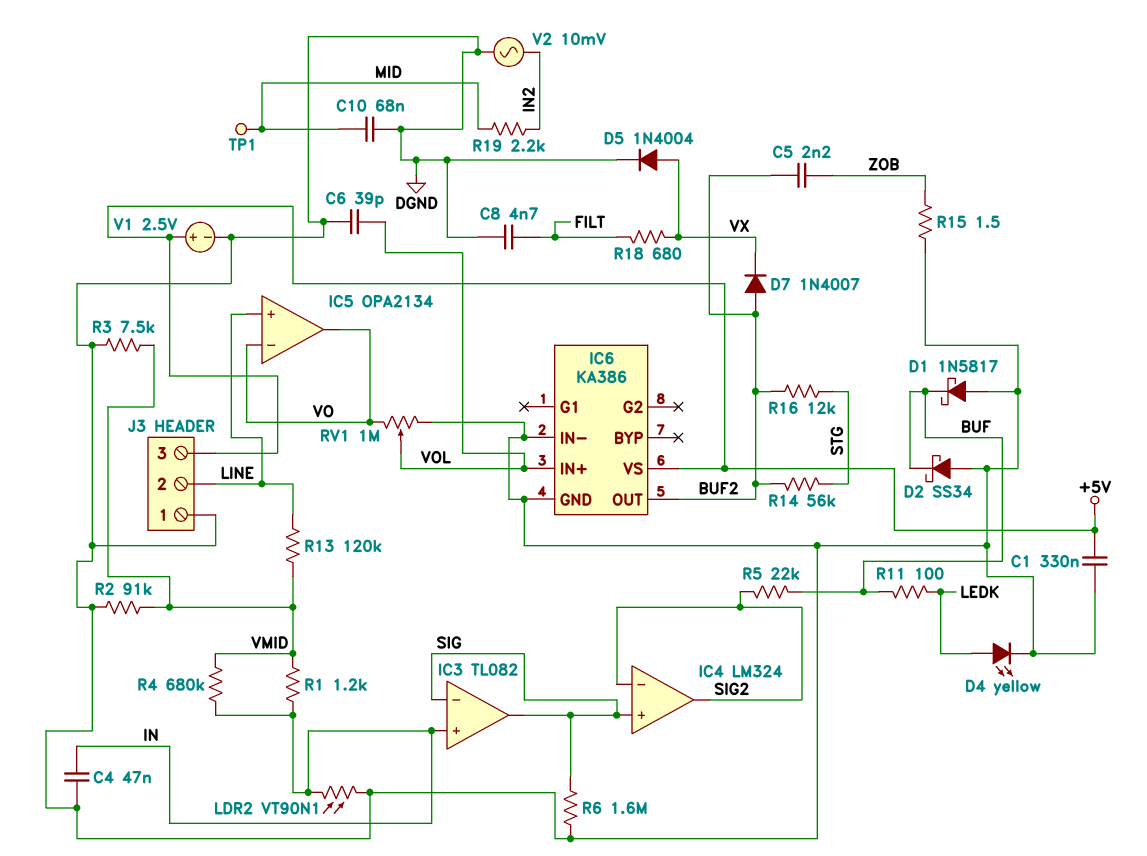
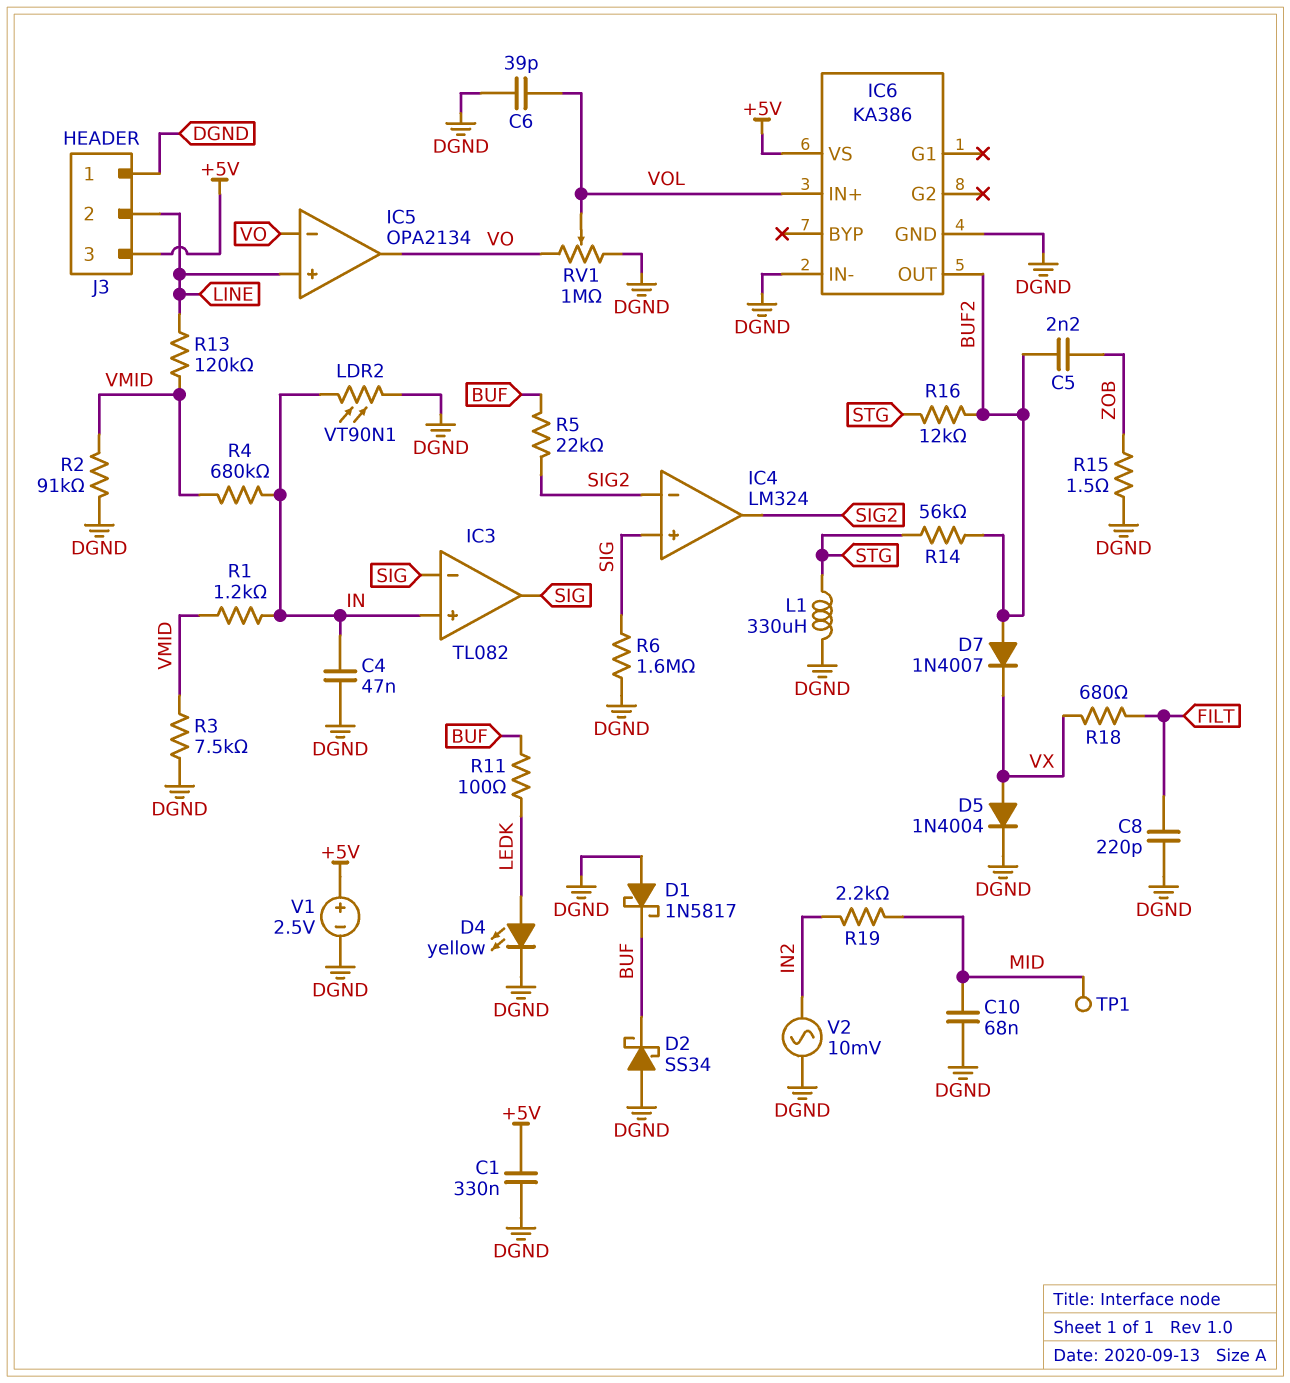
C8: 4.7nF (DGND, FILT) -> 220pF (DGND, FILT)
L1: none -> 330uH (DGND, STG)

